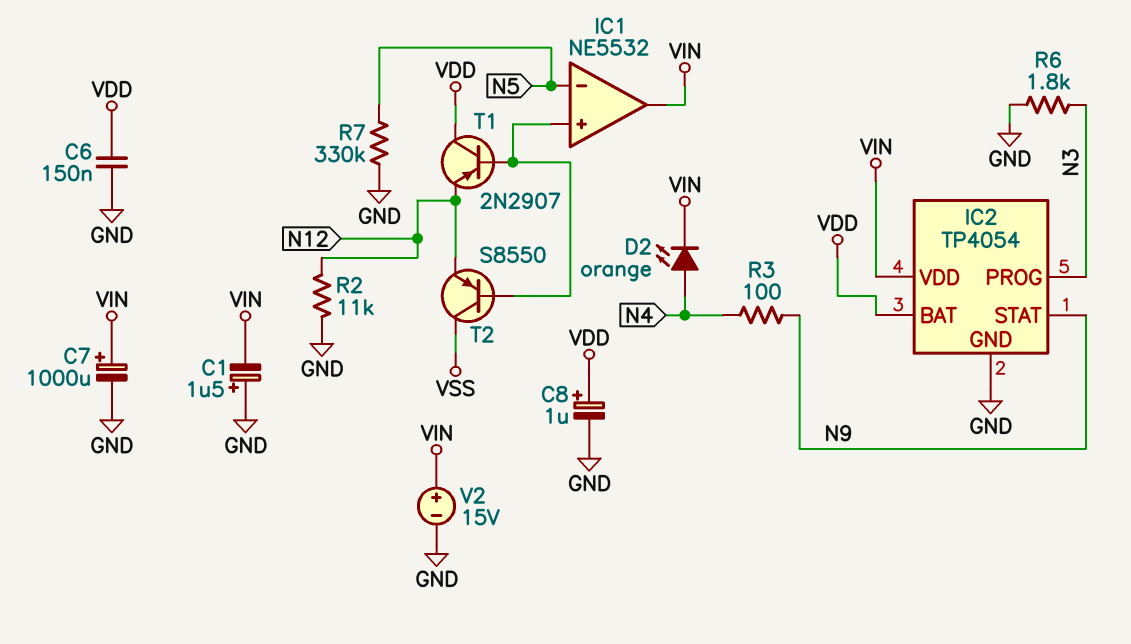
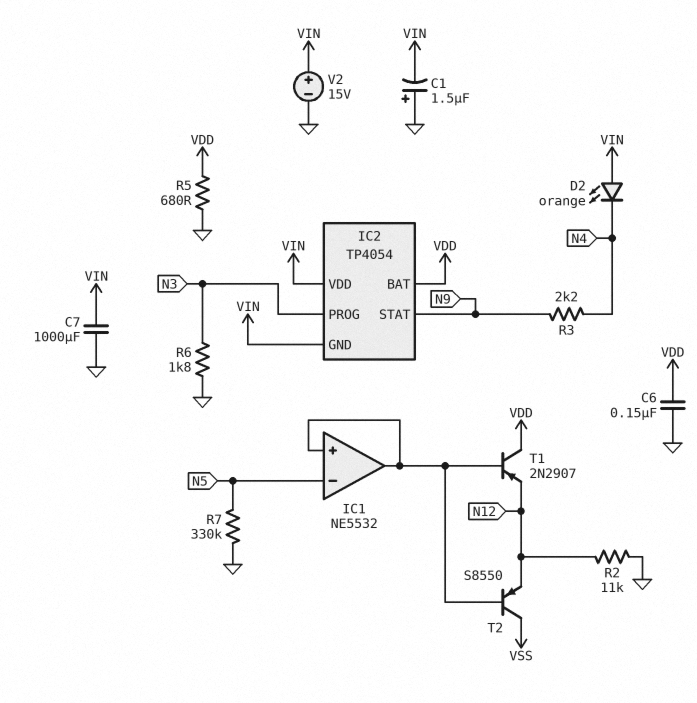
C7: 1000uF (plus VIN, minus GND) -> 1000uF (GND, VIN)
C8: 1uF (plus VDD, minus GND) -> none
D2: LED orange (A N4, K VIN) -> LED orange (A VIN, K N4)
IC1 pin out: VIN -> IC1/in+
IC2 pin GND: GND -> VIN
R3: 100 (N4, N9) -> 2.2k (N4, N9)
R5: none -> 680 (GND, VDD)

